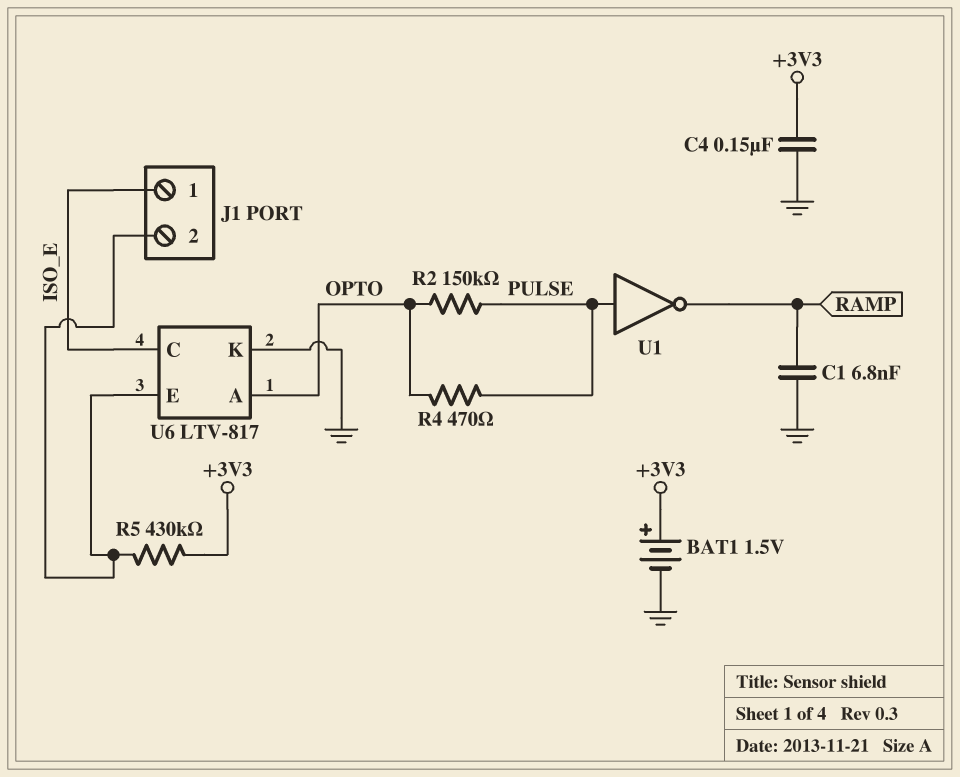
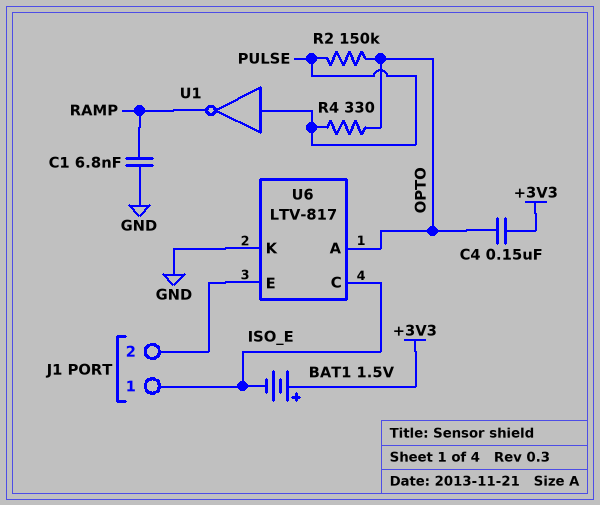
BAT1: 1.5V (plus +3V3, minus GND) -> 1.5V (plus +3V3, minus ISO_E)
C4: 150nF (+3V3, GND) -> 150nF (+3V3, OPTO)
R4: 470 (OPTO, PULSE) -> 330 (OPTO, PULSE)
R5: 430k (+3V3, J1/2) -> none

